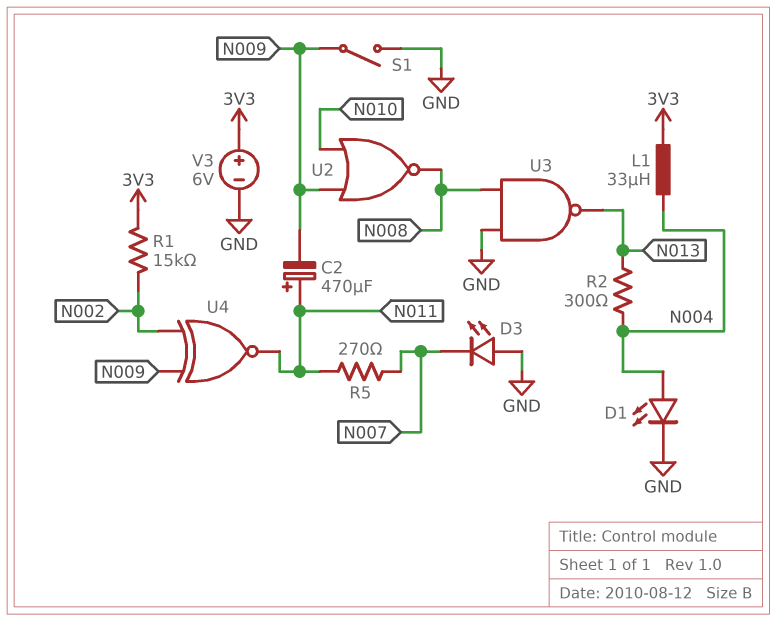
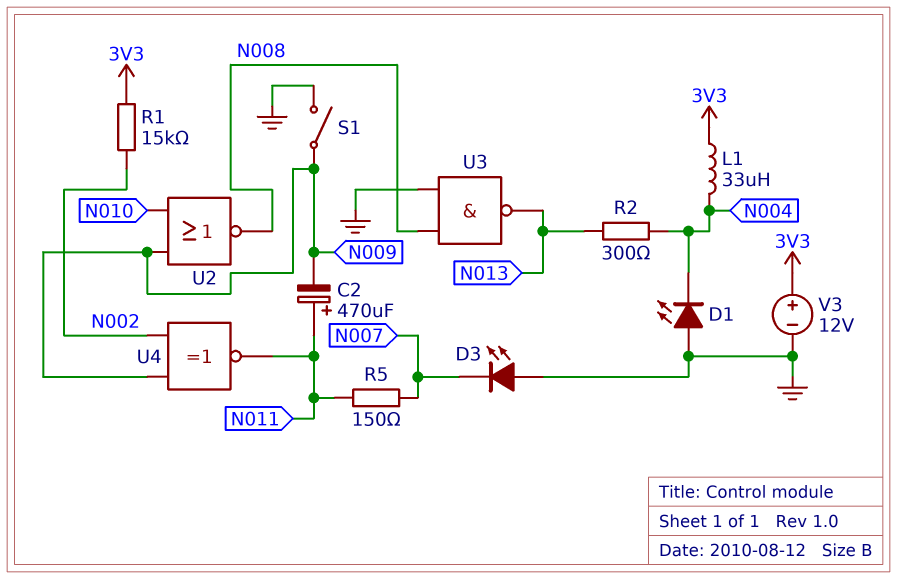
D1: LED (A N004, K GND) -> LED (A GND, K N004)
R5: 270 (N007, N011) -> 150 (N007, N011)
V3: 6V (plus 3V3, minus GND) -> 12V (plus 3V3, minus GND)

